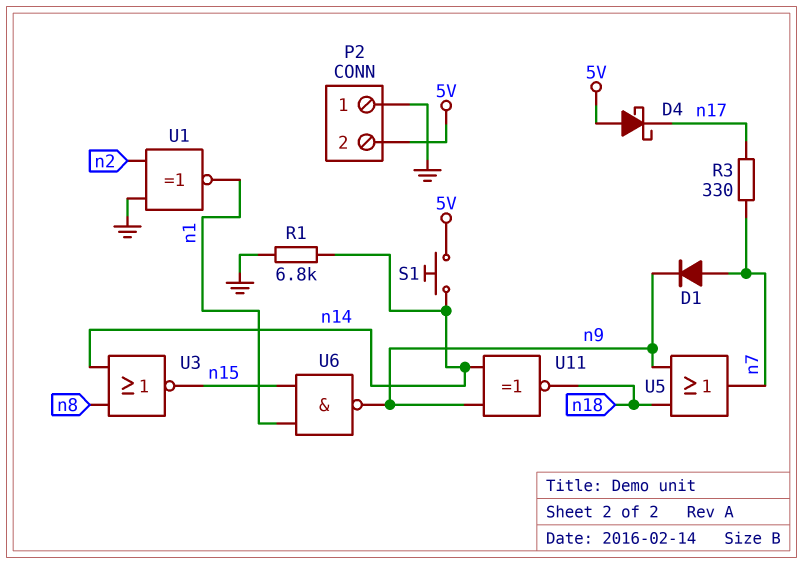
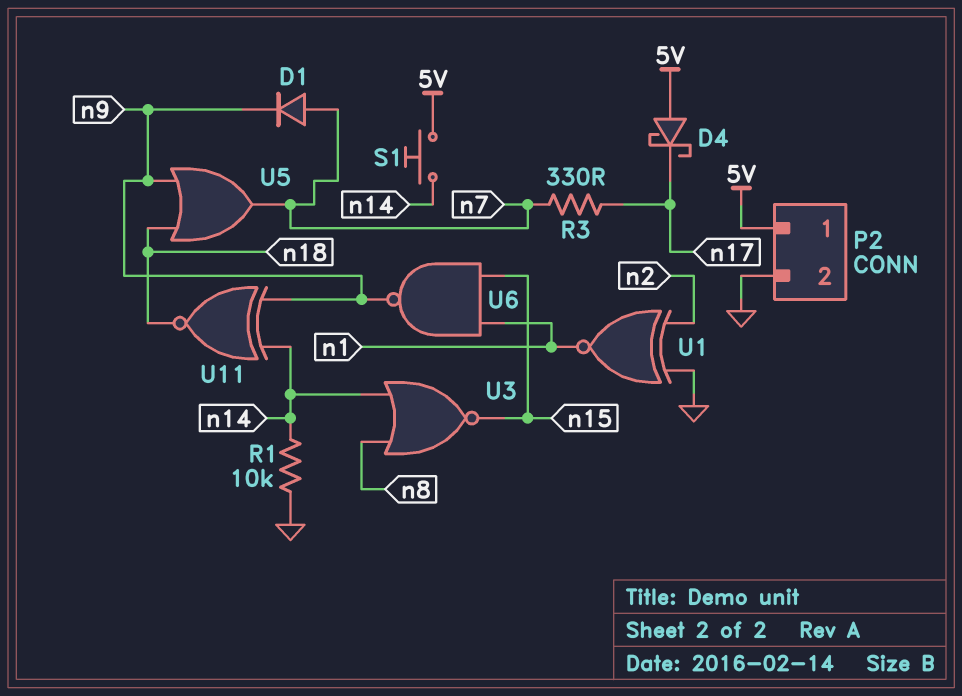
P2 pin 1: GND -> 5V
P2 pin 2: 5V -> GND
R1: 6.8k (GND, n14) -> 10k (GND, n14)

